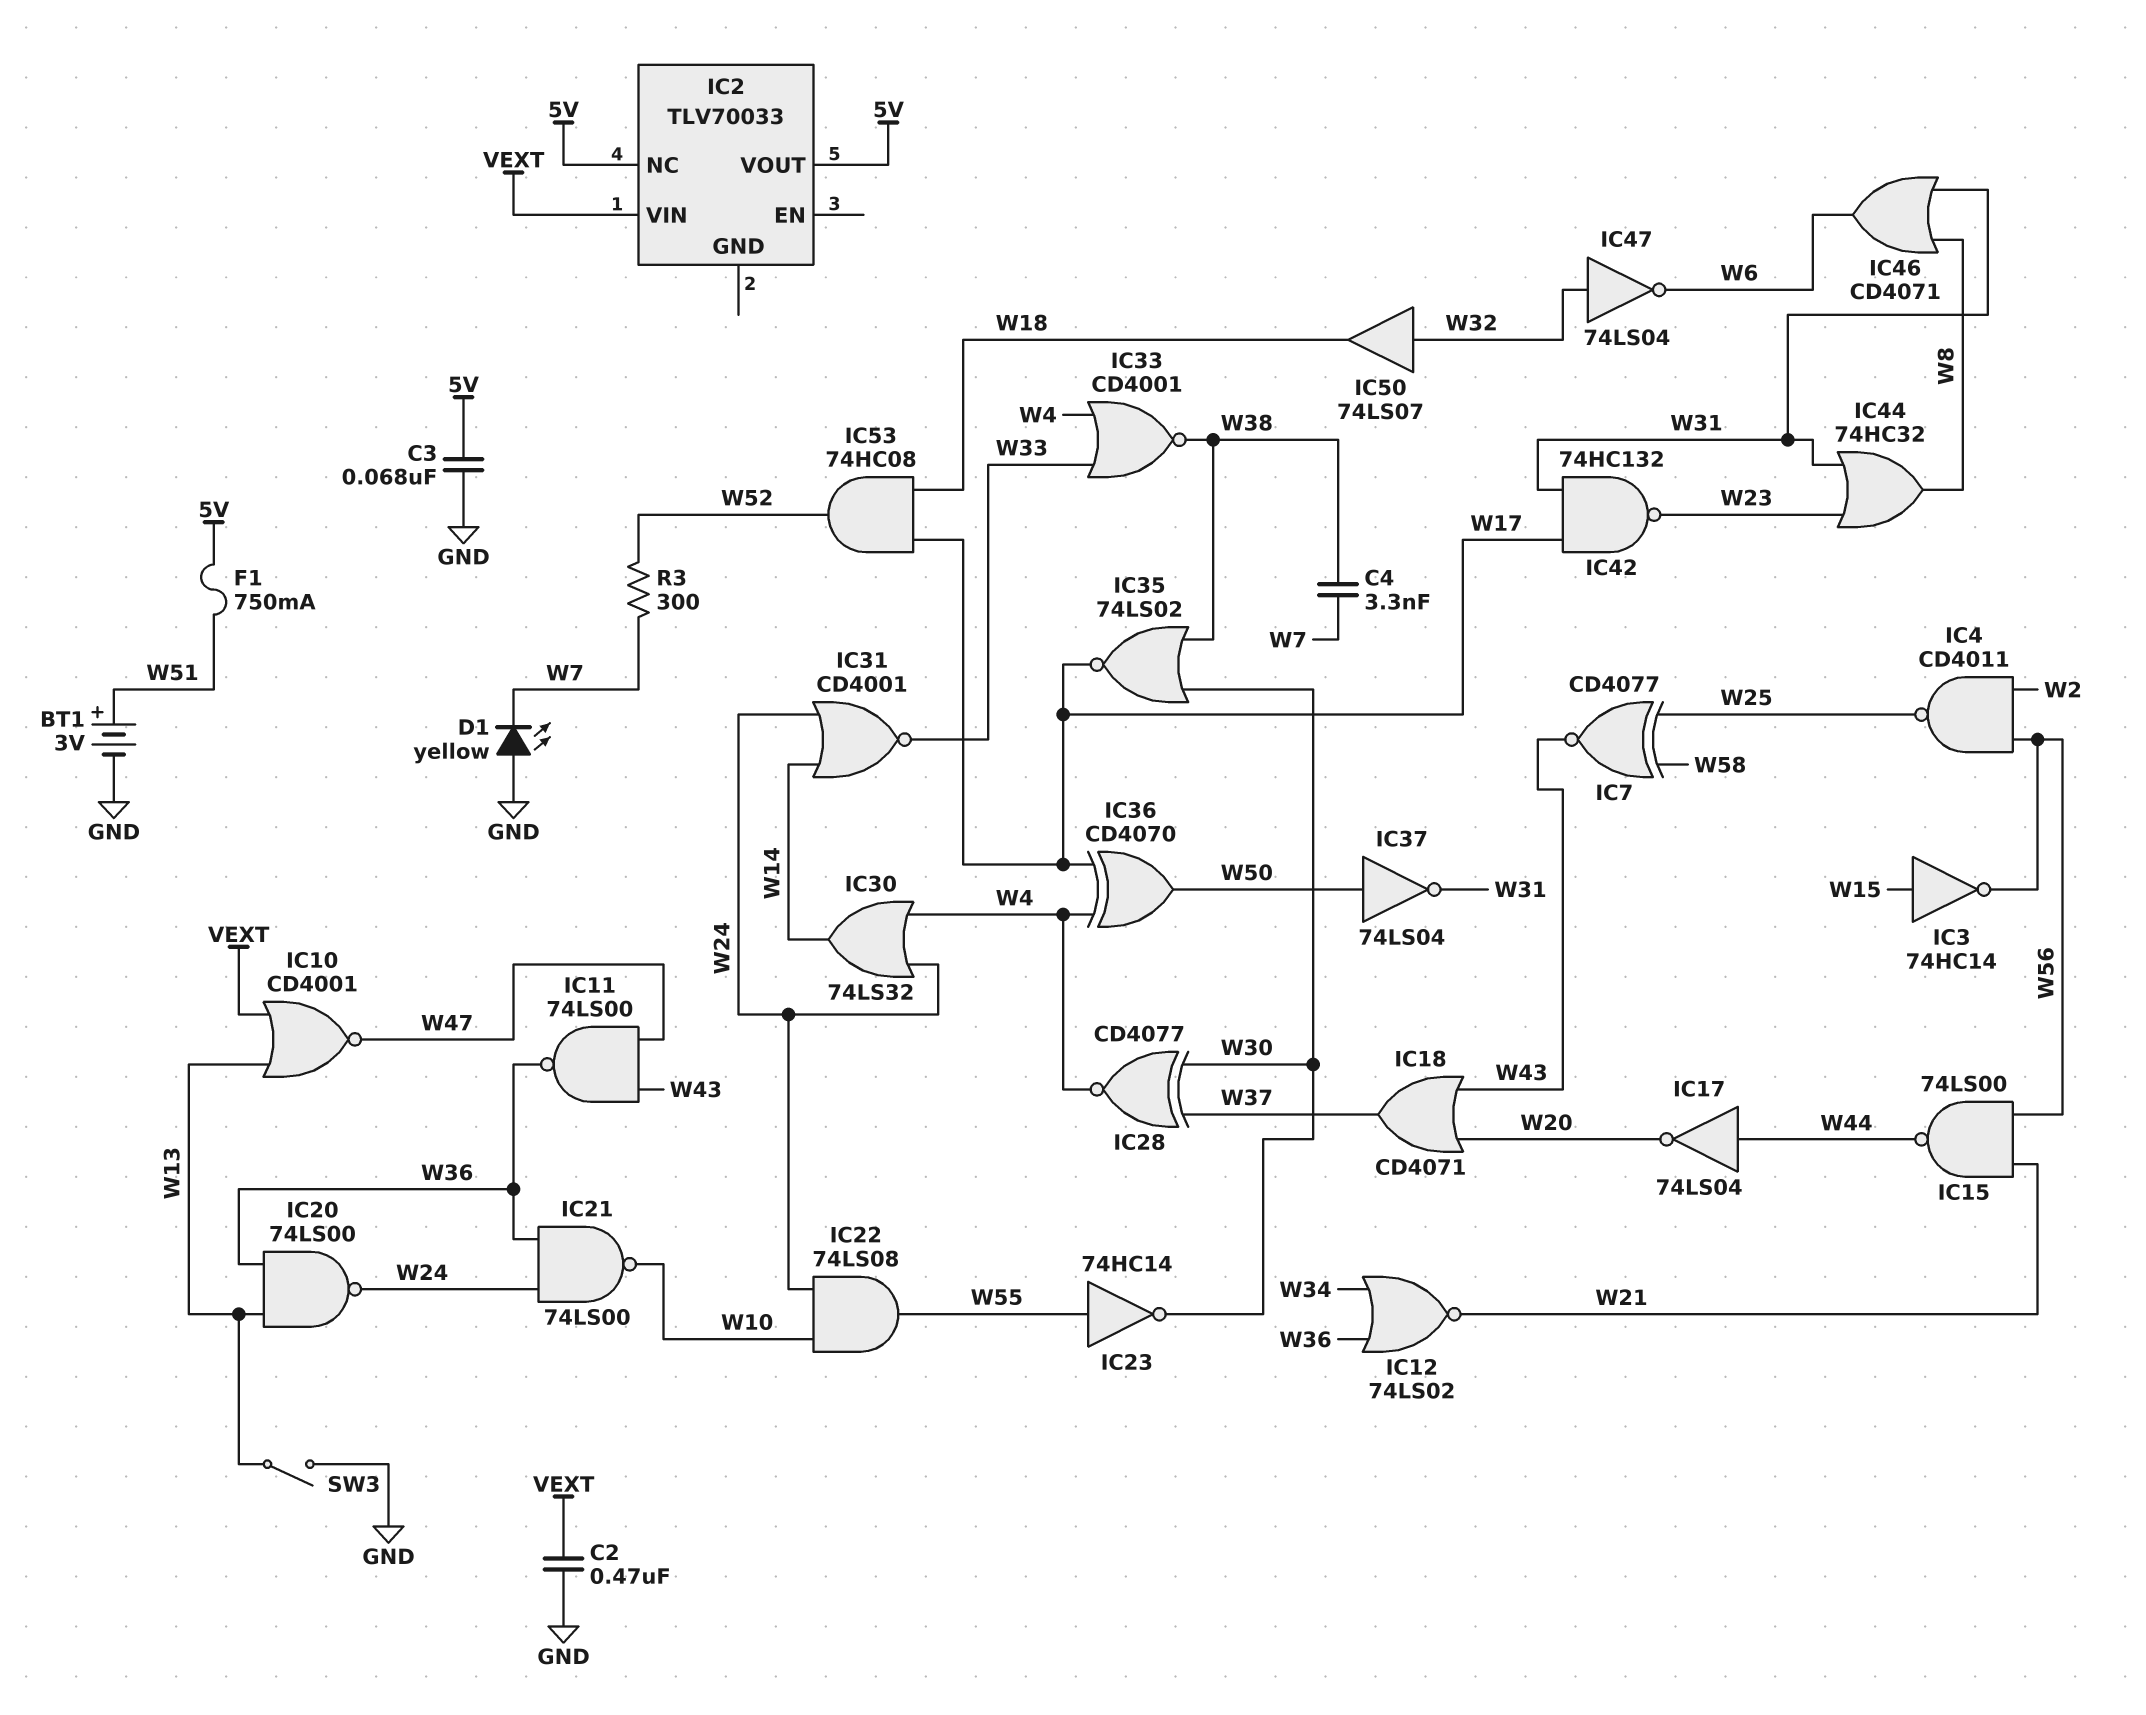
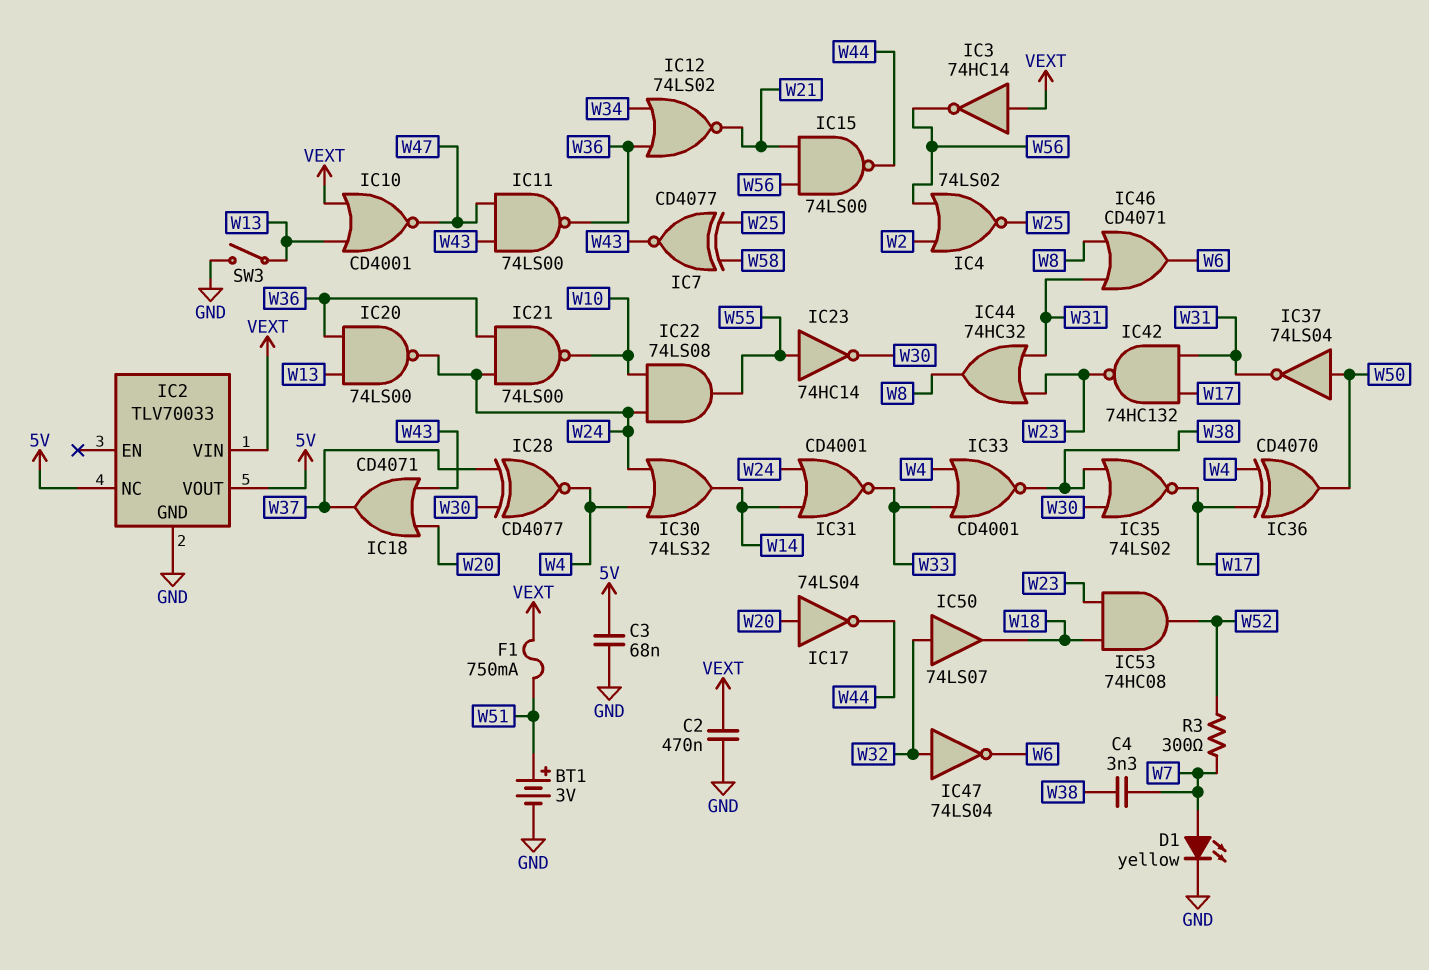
D1: LED yellow (A GND, K W7) -> LED yellow (A W7, K GND)
F1: 750mA (5V, W51) -> 750mA (VEXT, W51)
IC2 pin GND: none -> GND
IC3: NOT 74HC14 (in W15, out W56) -> NOT 74HC14 (in VEXT, out W56)
IC4: NAND CD4011 (in W2, in W56, out W25) -> NOR 74LS02 (in W2, in W56, out W25)
IC17: NOT 74LS04 (in W44, out W20) -> NOT 74LS04 (in W20, out W44)
IC53: AND 74HC08 (in W17, in W18, out W52) -> AND 74HC08 (in W18, in W23, out W52)

